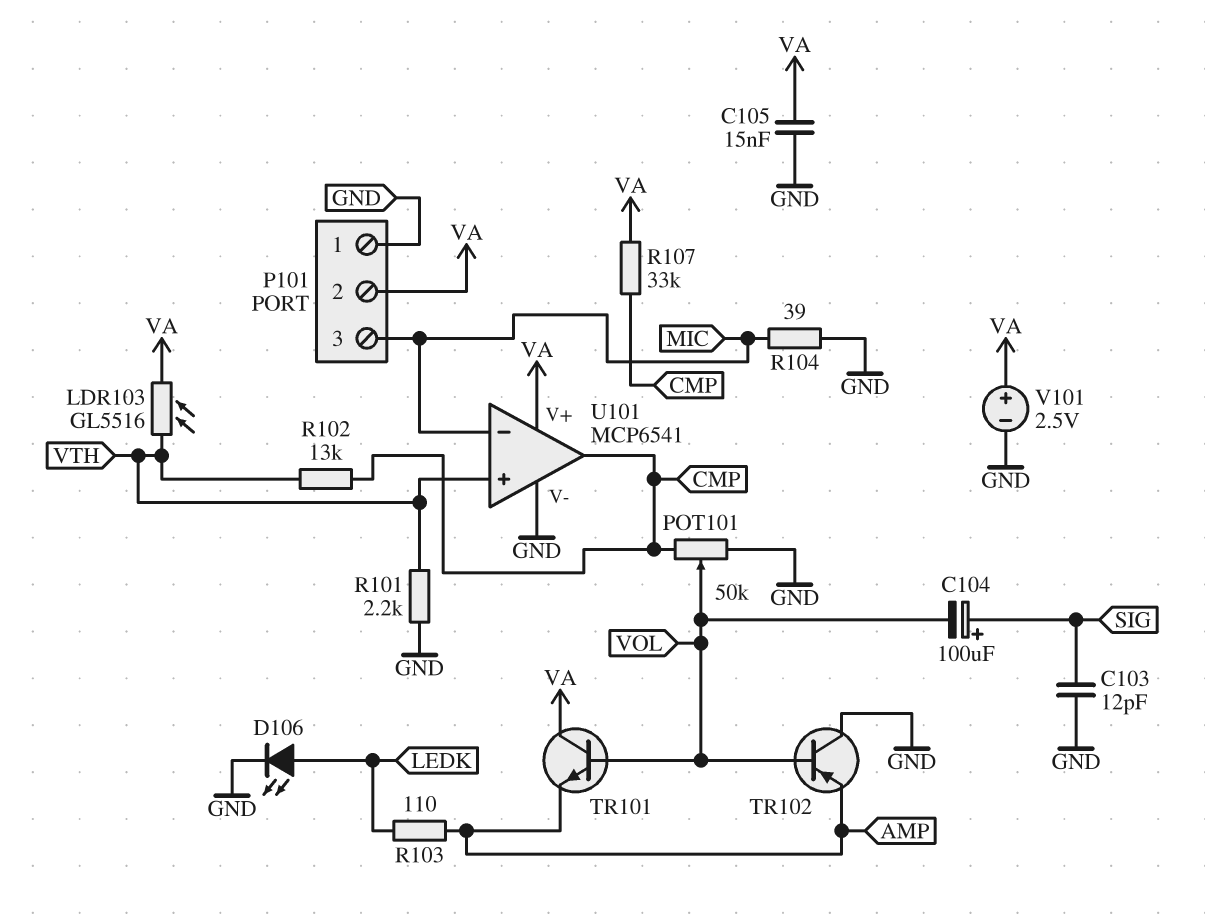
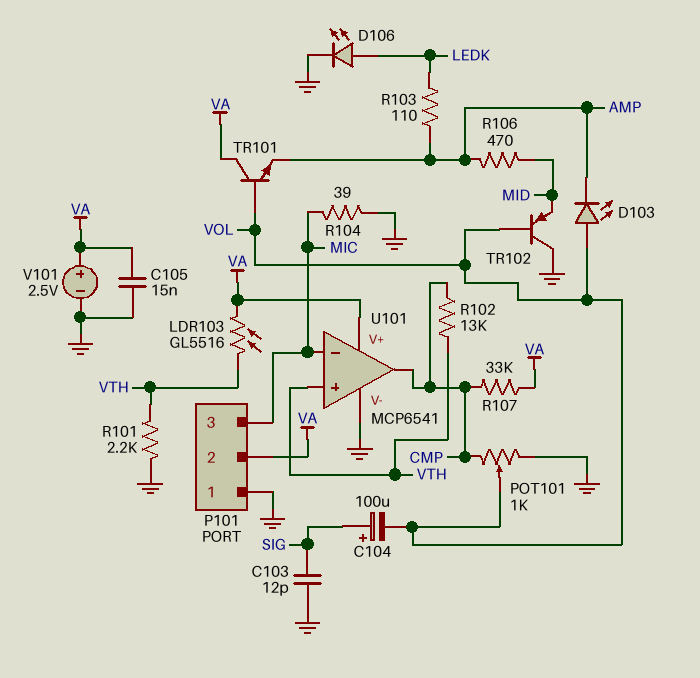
D103: none -> LED (A VOL, K AMP)
POT101: 50k (CMP, GND, wiper VOL) -> 1k (CMP, GND, wiper VOL)
R106: none -> 470 (AMP, MID)
TR102: PNP (B VOL, C GND, E AMP) -> PNP (B VOL, C GND, E MID)

